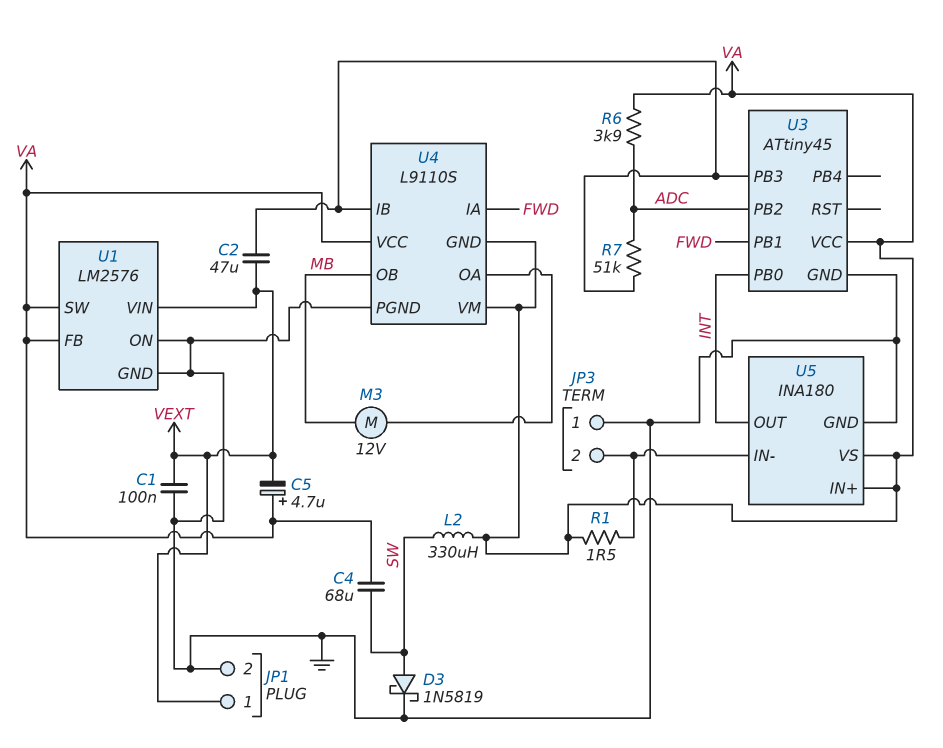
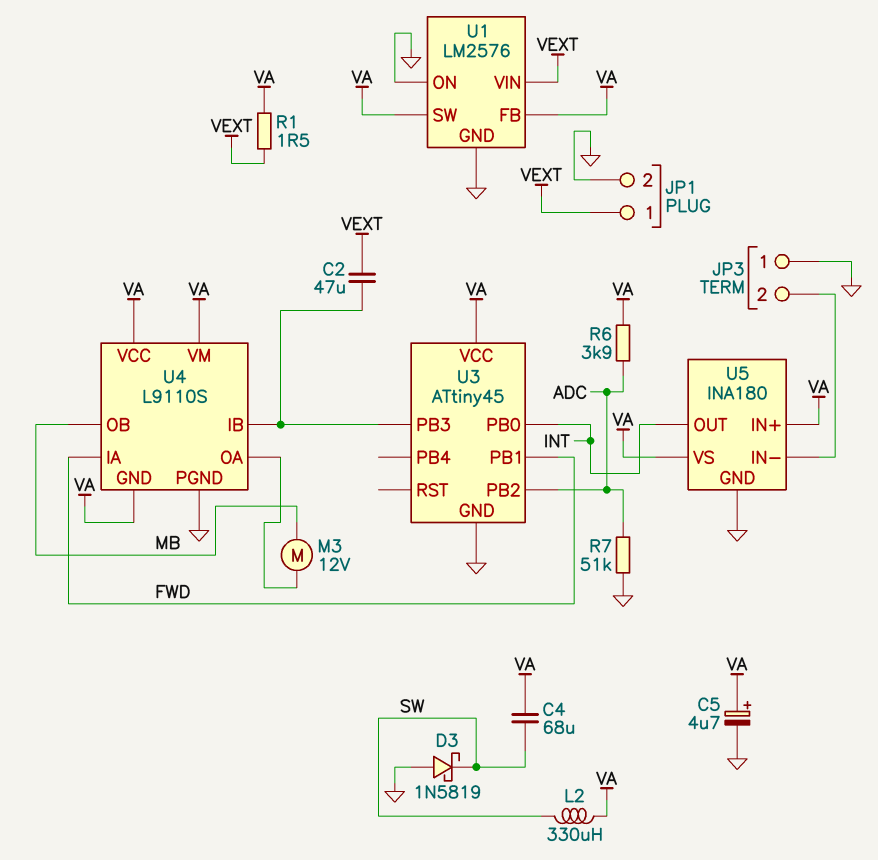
C1: 100nF (GND, VEXT) -> none
C5: 4.7uF (plus VA, minus VEXT) -> 4.7uF (plus VA, minus GND)
D3: schottky 1N5819 (A SW, K GND) -> schottky 1N5819 (A GND, K SW)
R1: 1.5 (JP3/2, VA) -> 1.5 (VA, VEXT)
R7: 51k (ADC, U3/PB3) -> 51k (ADC, GND)

